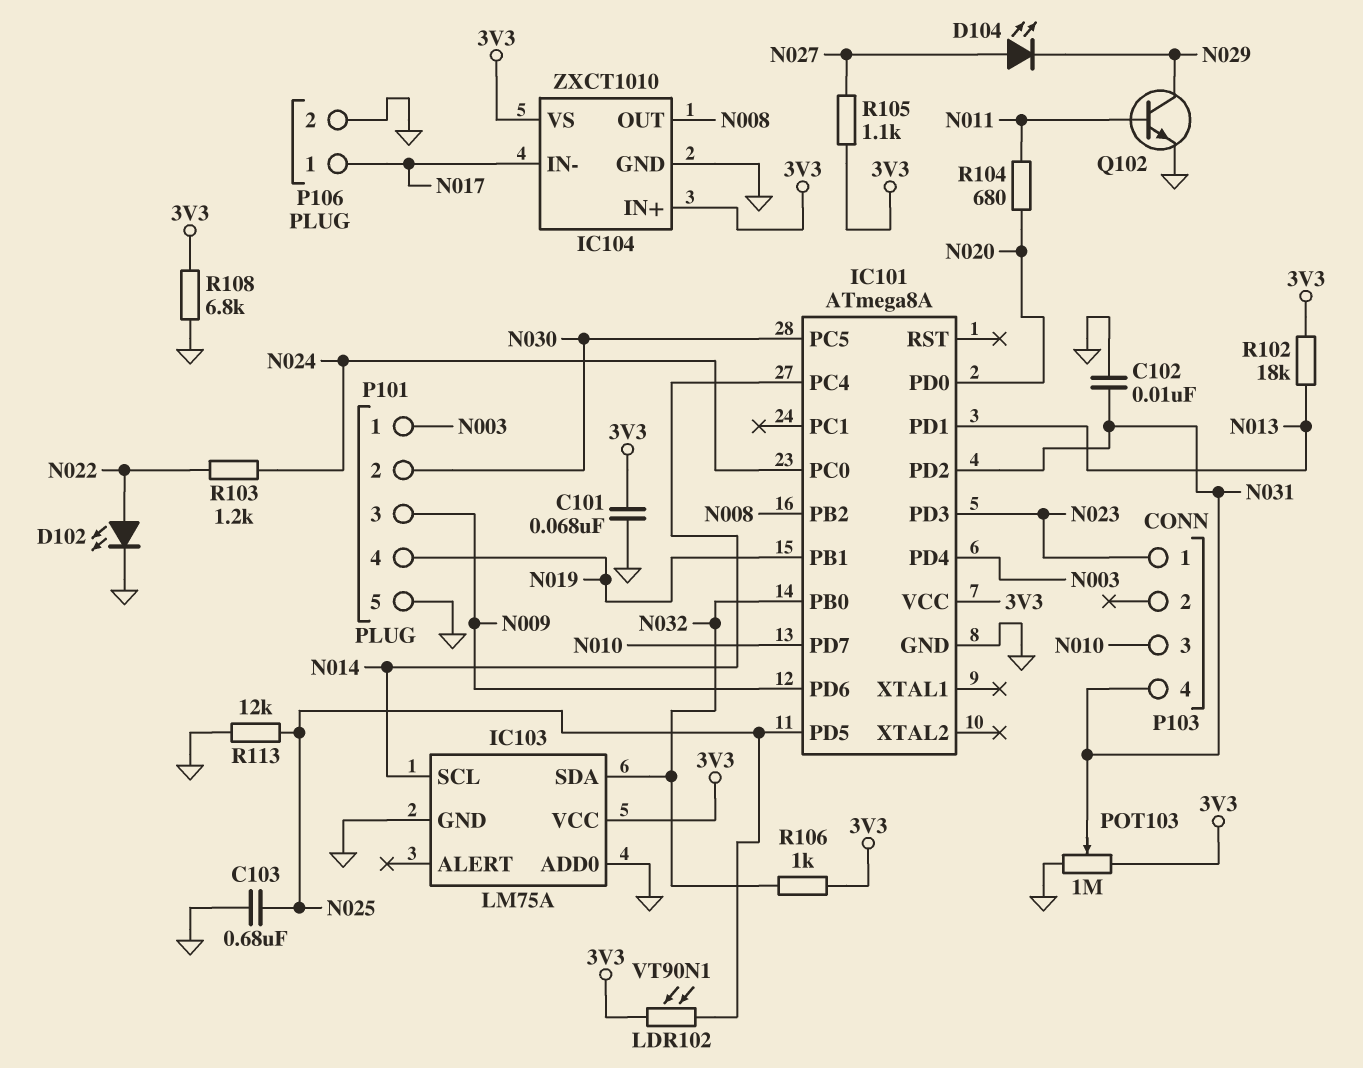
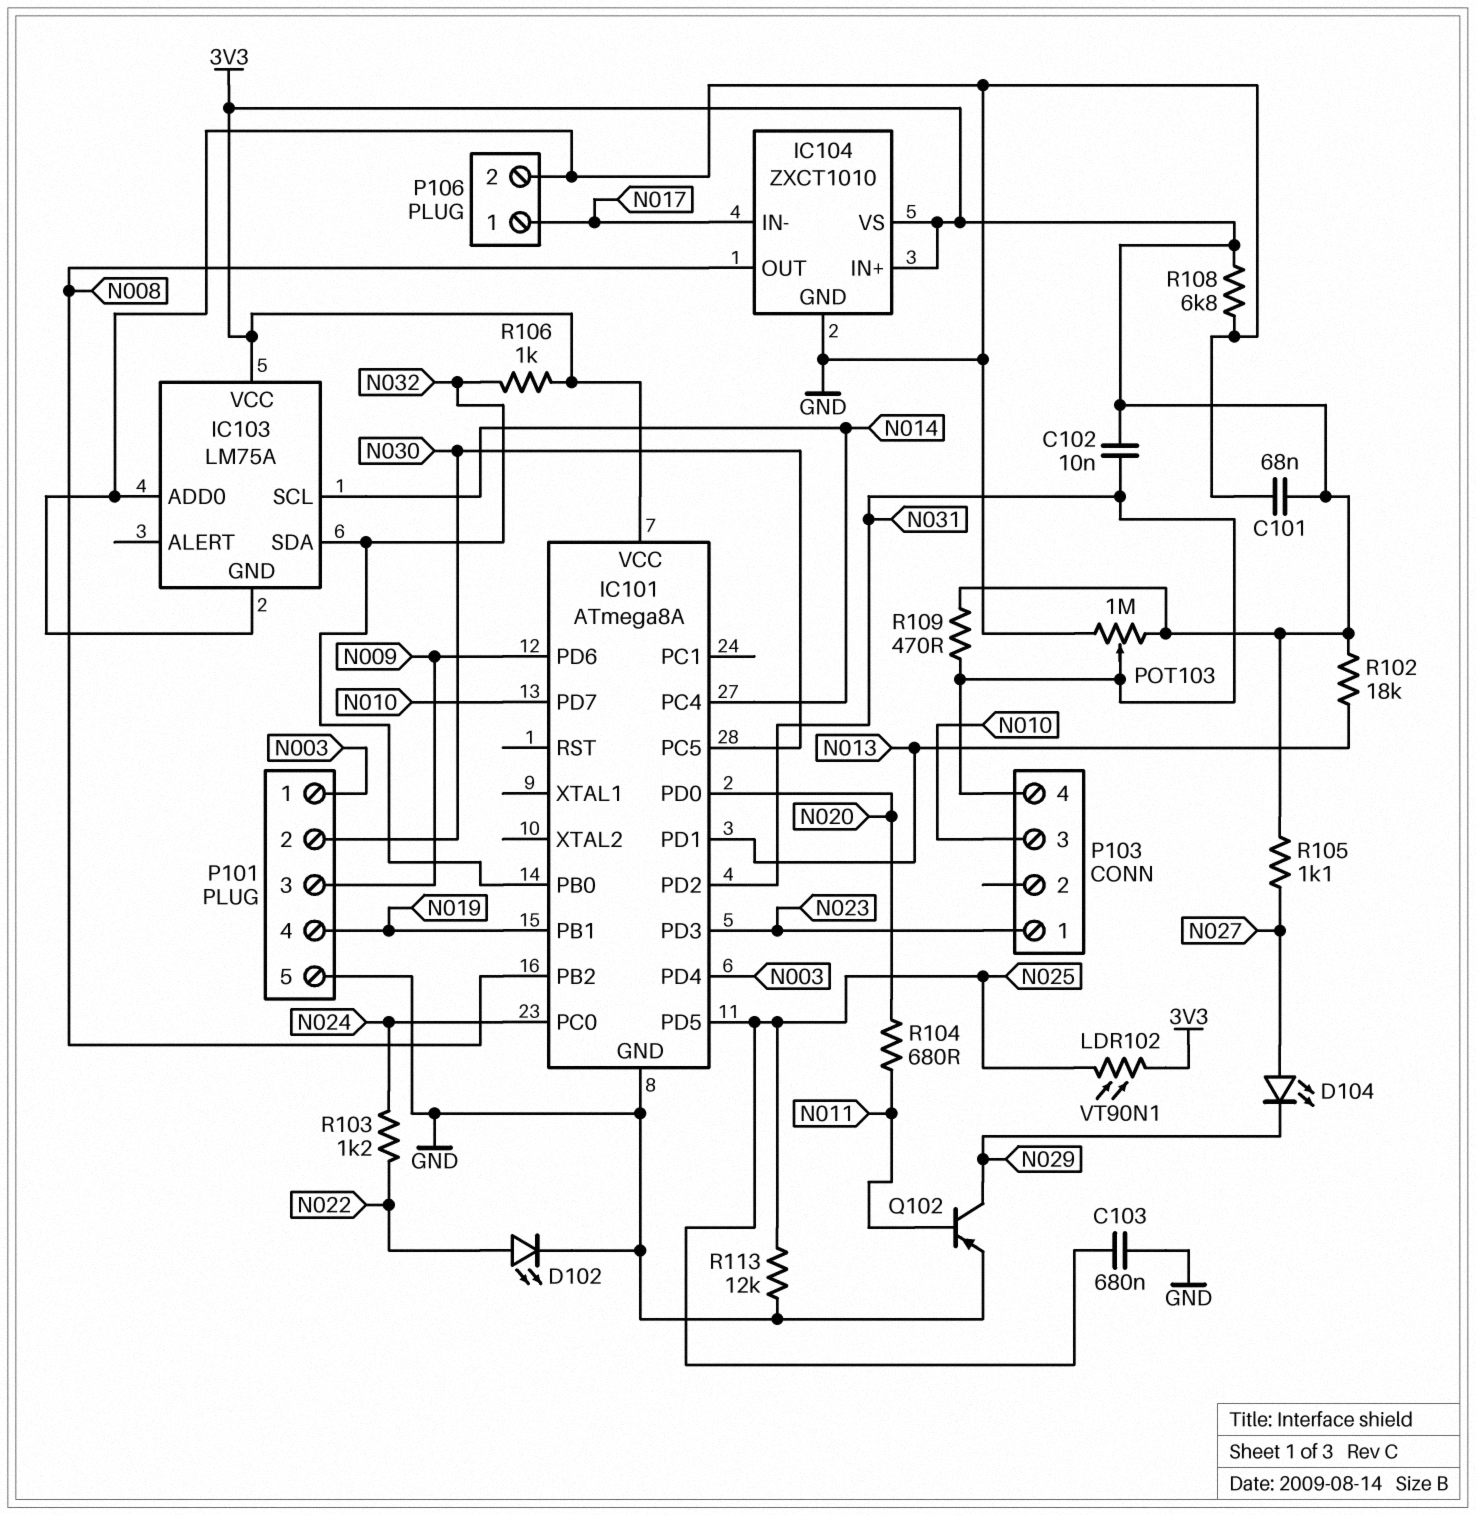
C102: 10nF (GND, N031) -> 10nF (3V3, N031)
Q102: NPN (B N011, C N029, E GND) -> PNP (B N011, C N029, E GND)
R109: none -> 470 (3V3, N031)

